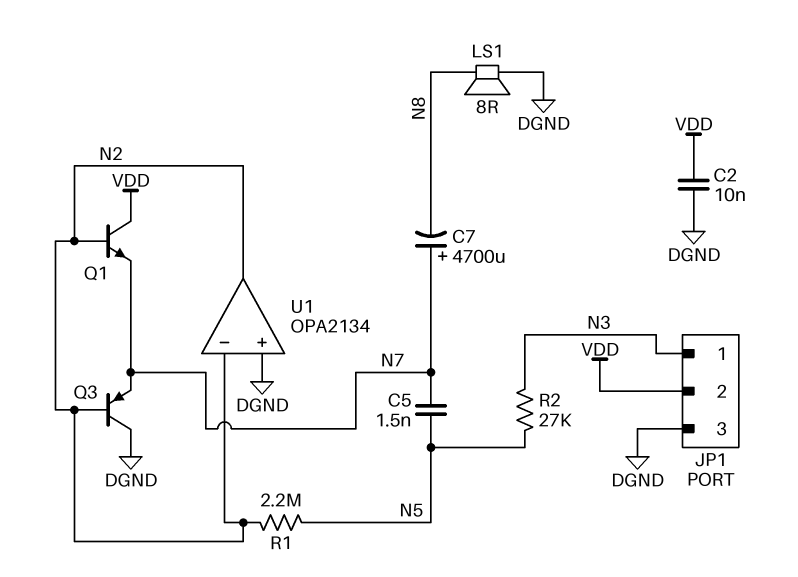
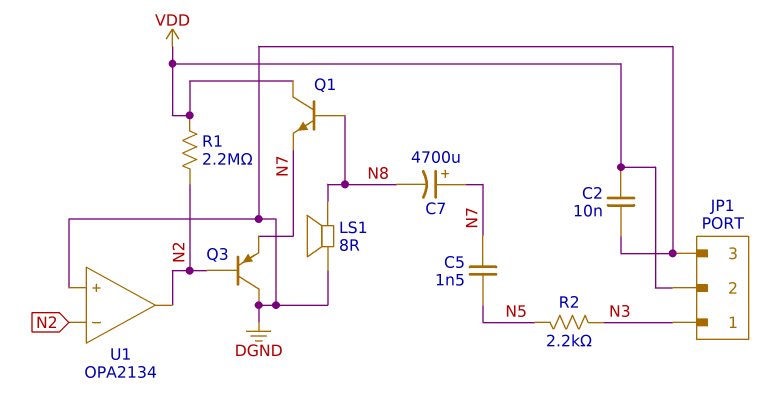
Q1: NPN (B N2, C VDD, E N7) -> NPN (B N8, C VDD, E N7)
R1: 2.2M (N2, N5) -> 2.2M (N2, VDD)
R2: 27k (N3, N5) -> 2.2k (N3, N5)

